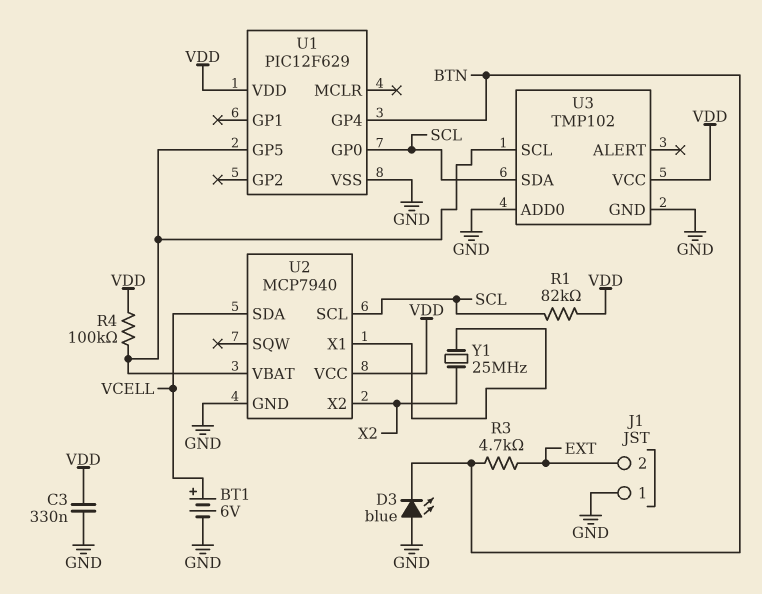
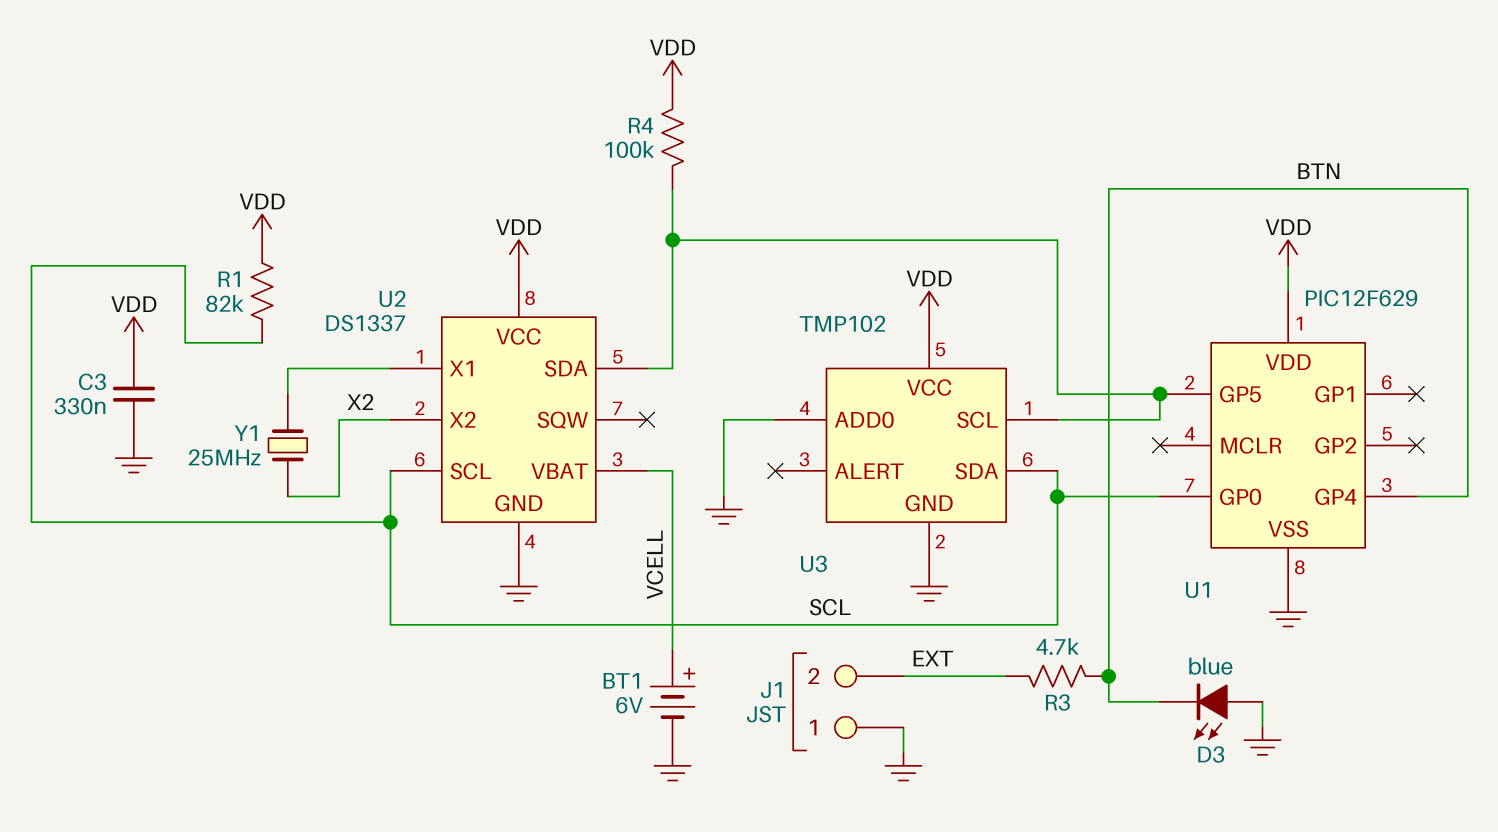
U2: MCP7940 -> DS1337
U2 pin SDA: VCELL -> U1/GP5
U2 pin VBAT: U1/GP5 -> VCELL

